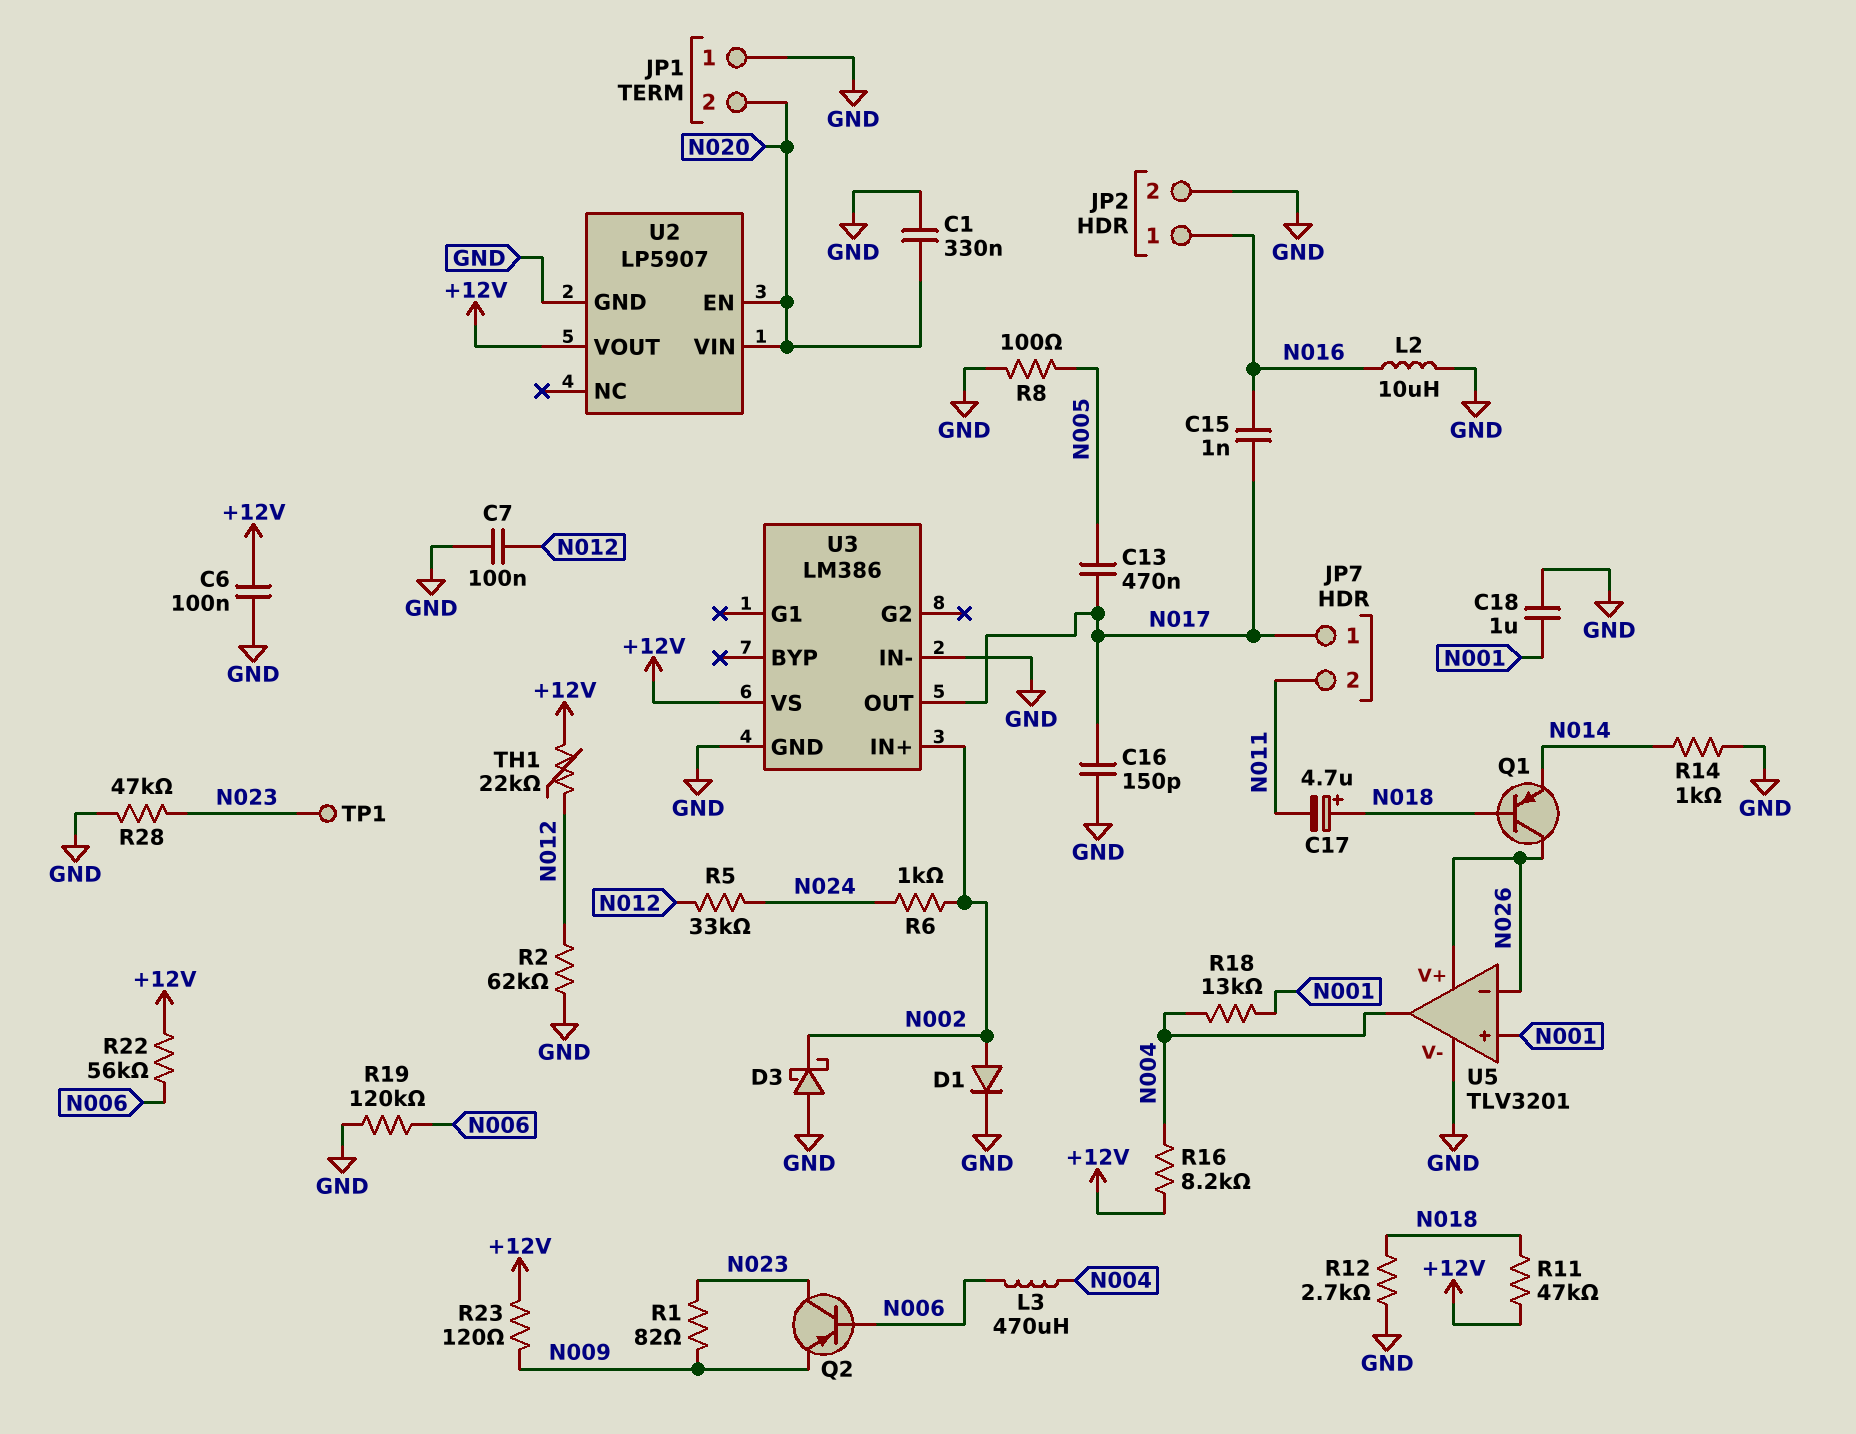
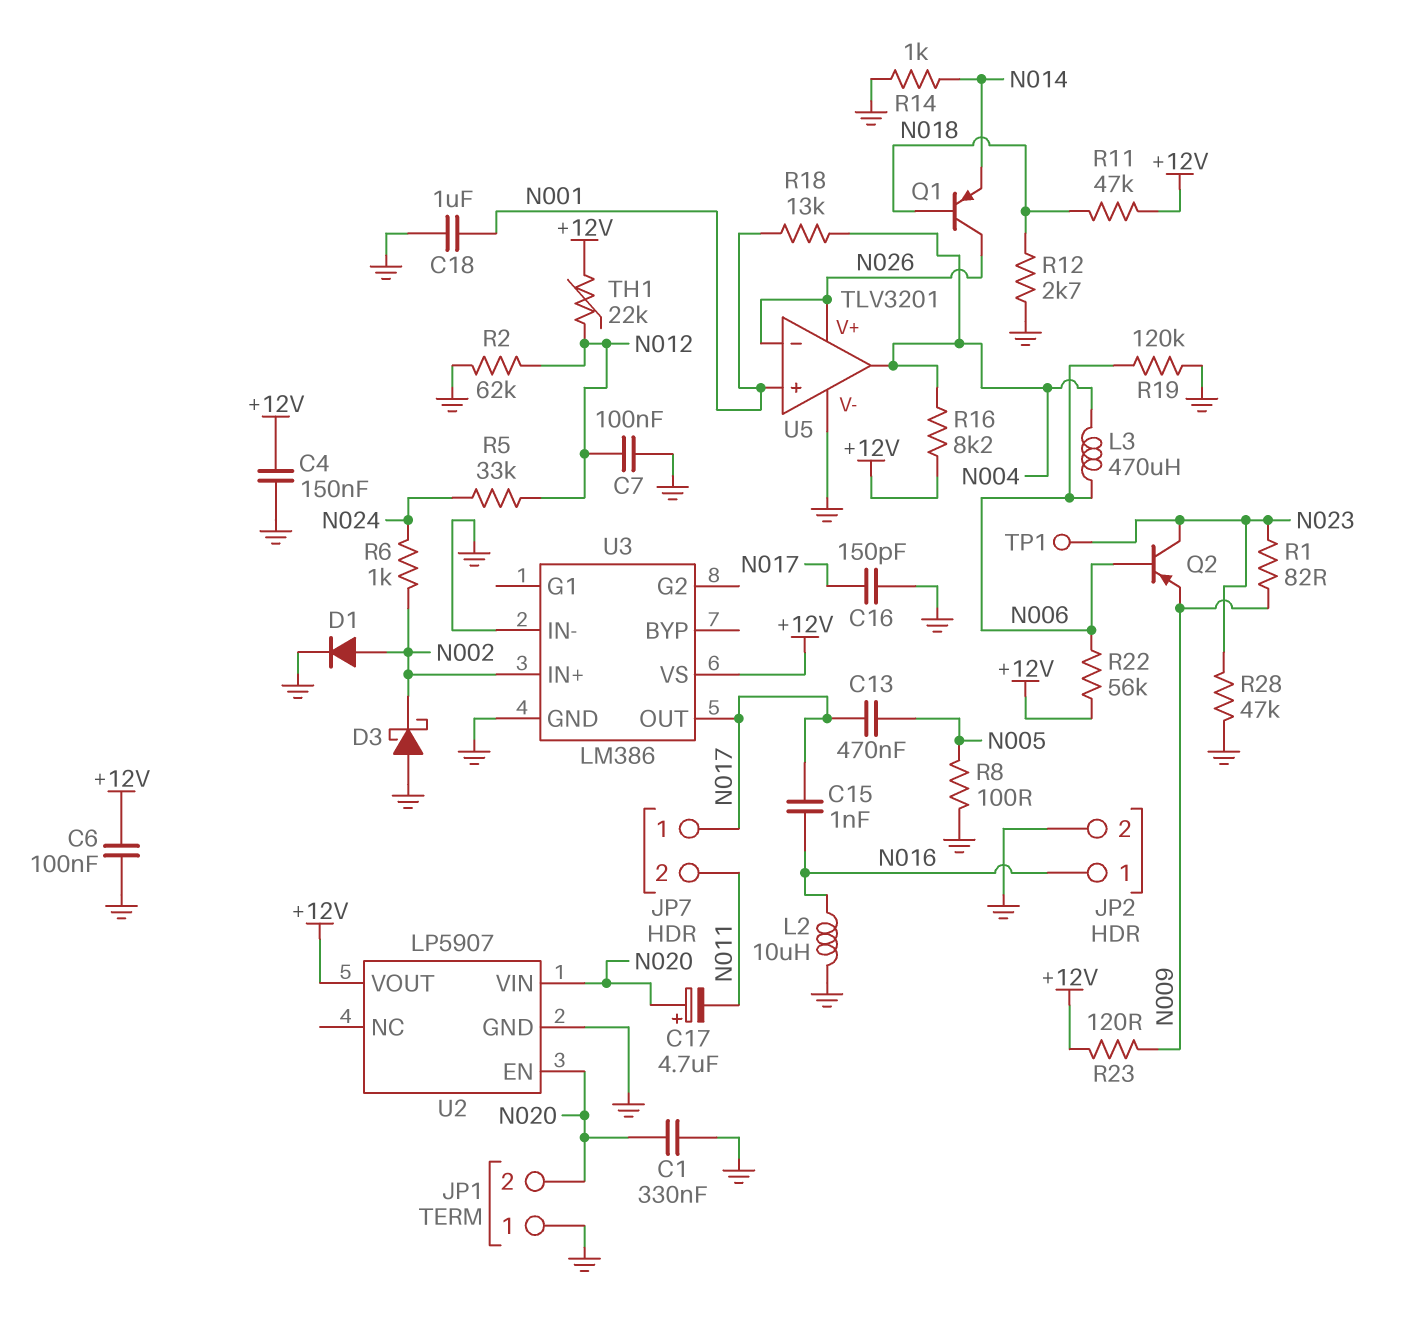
C4: none -> 150nF (+12V, GND)
C17: 4.7uF (plus N018, minus N011) -> 4.7uF (plus N020, minus N011)

